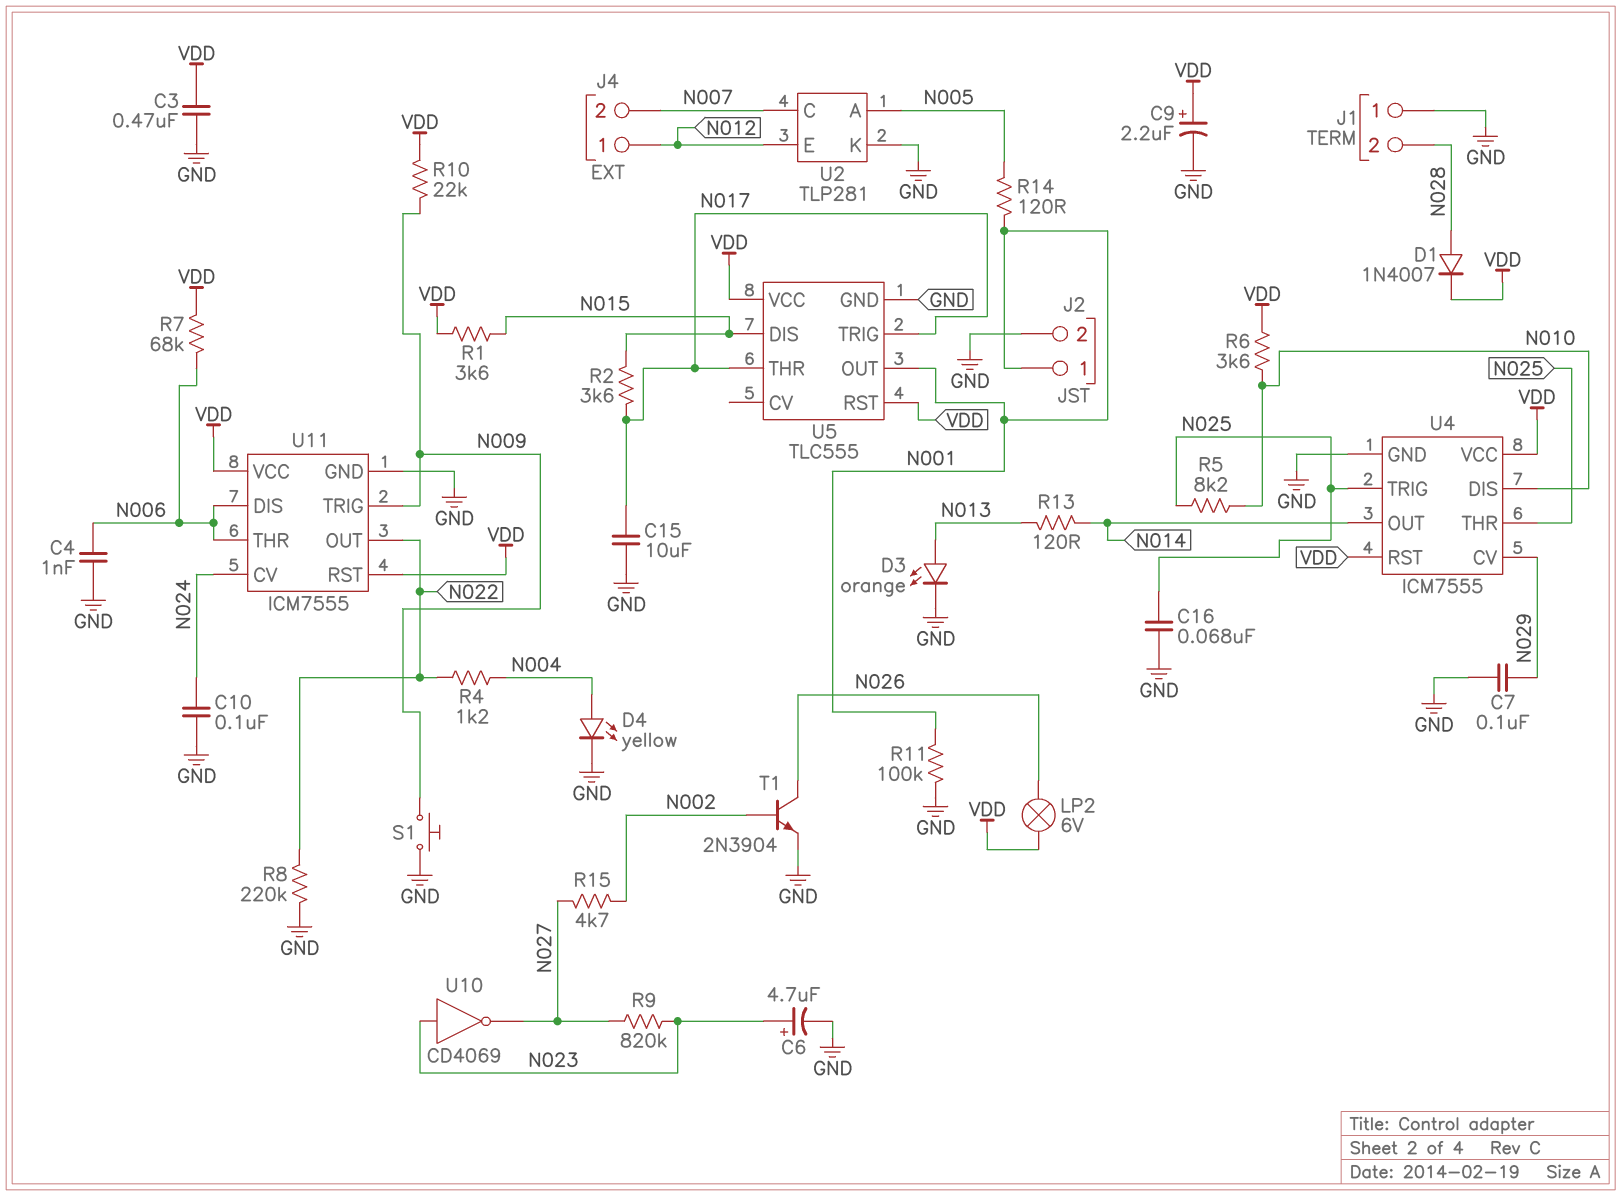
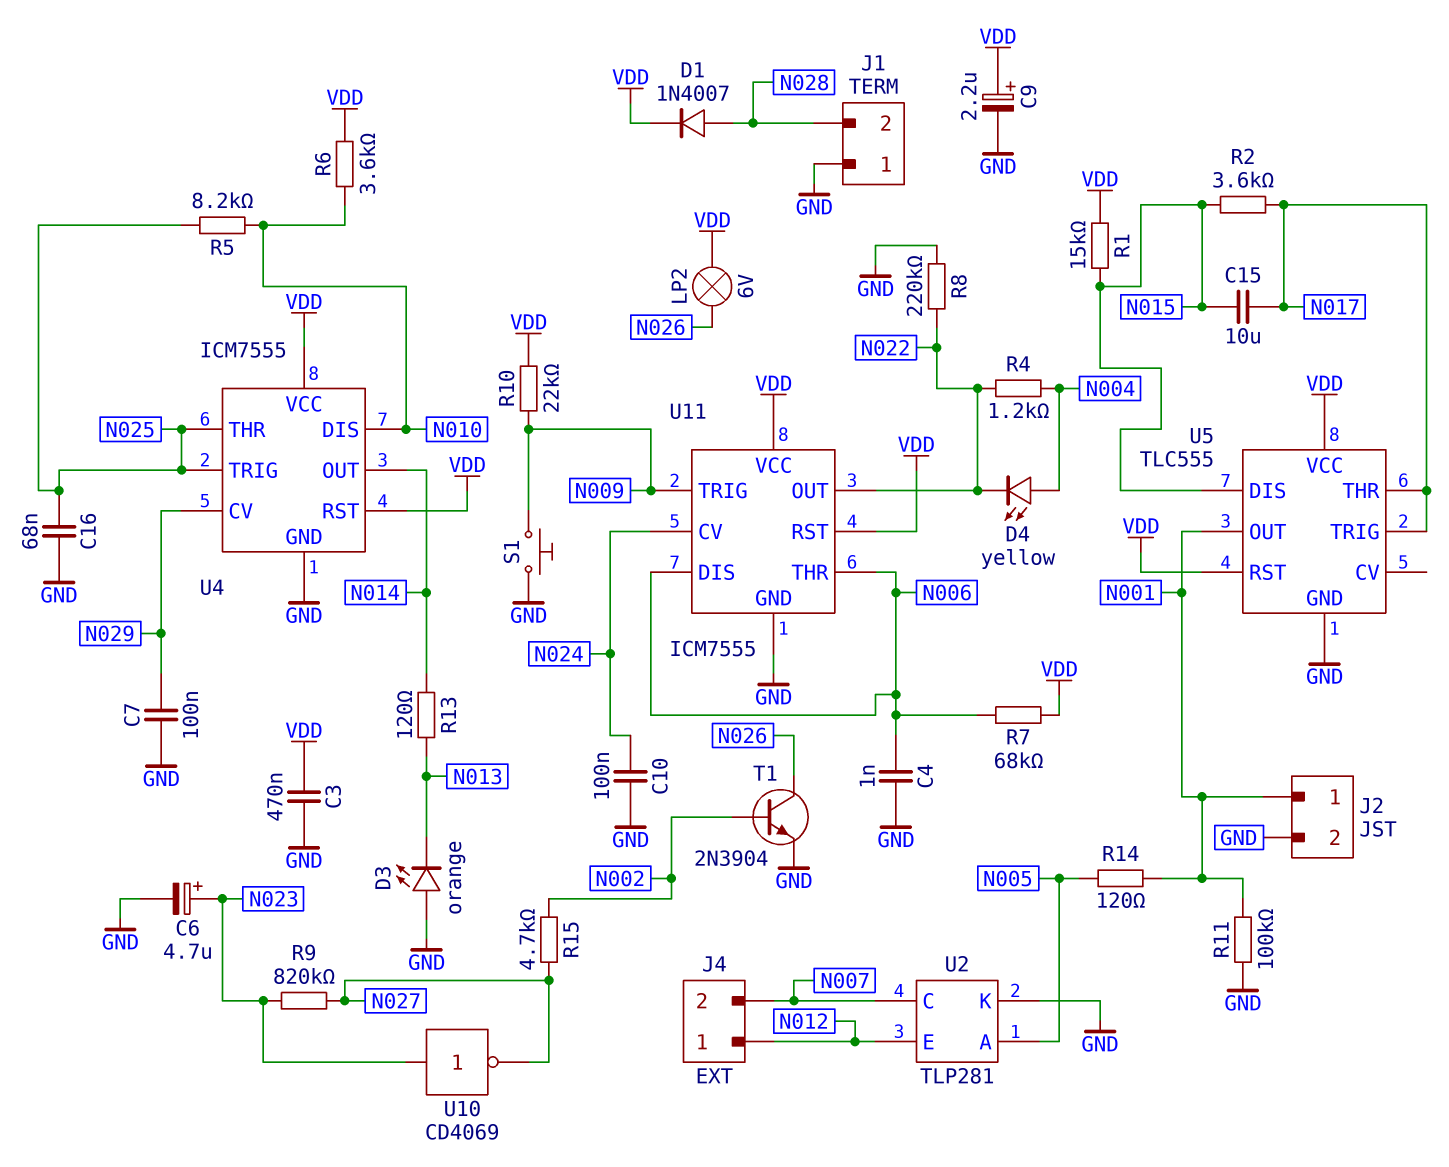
C15: 10uF (GND, N017) -> 10uF (N015, N017)
D3: LED orange (A N013, K GND) -> LED orange (A GND, K N013)
D4: LED yellow (A N004, K GND) -> LED yellow (A N004, K N022)
R1: 3.6k (N015, VDD) -> 15k (N015, VDD)

